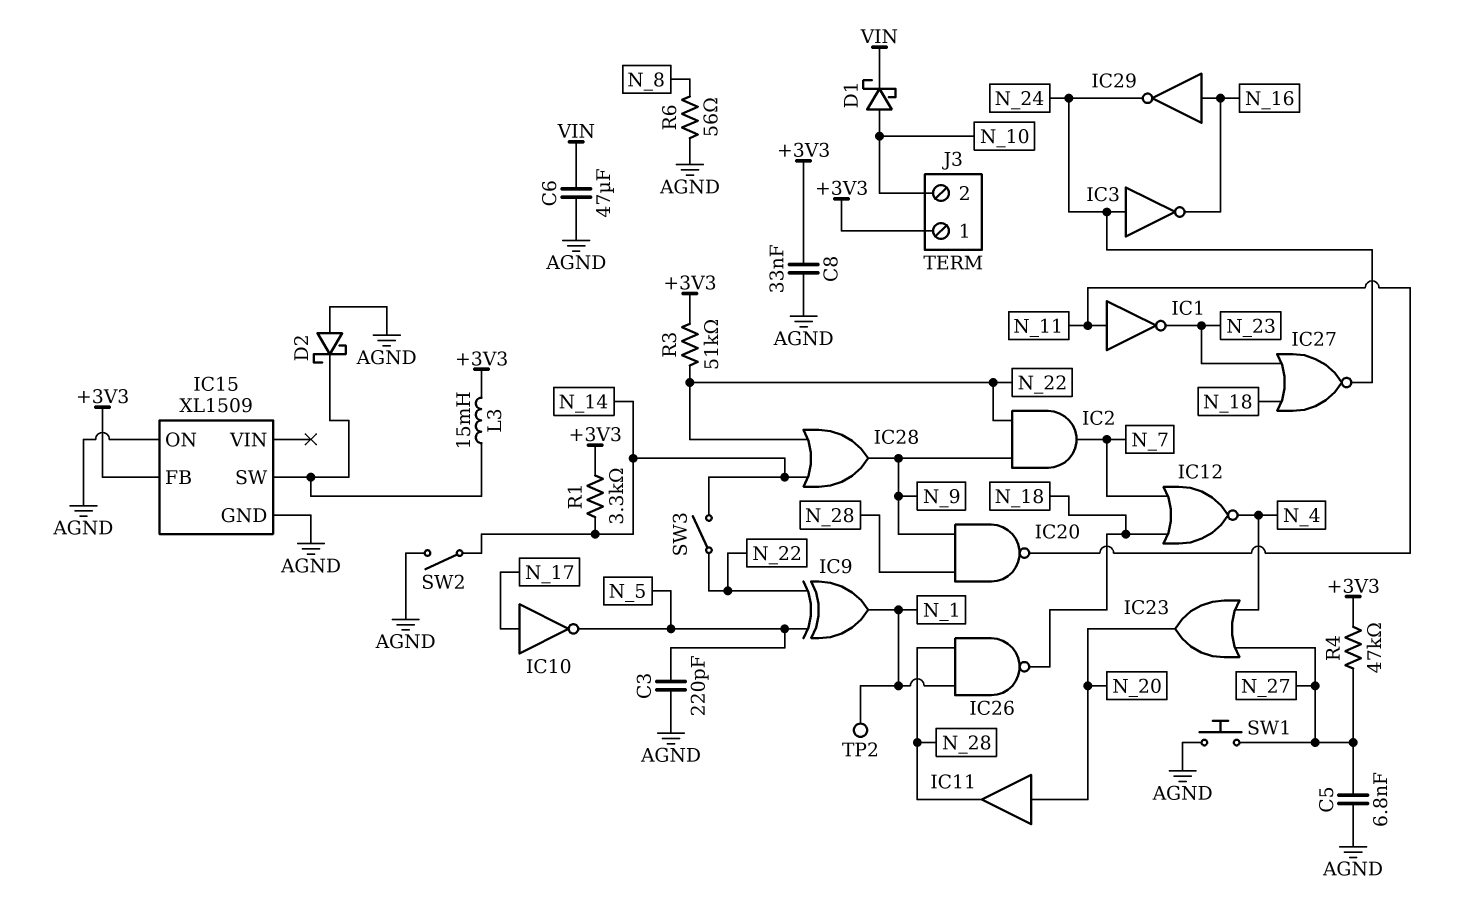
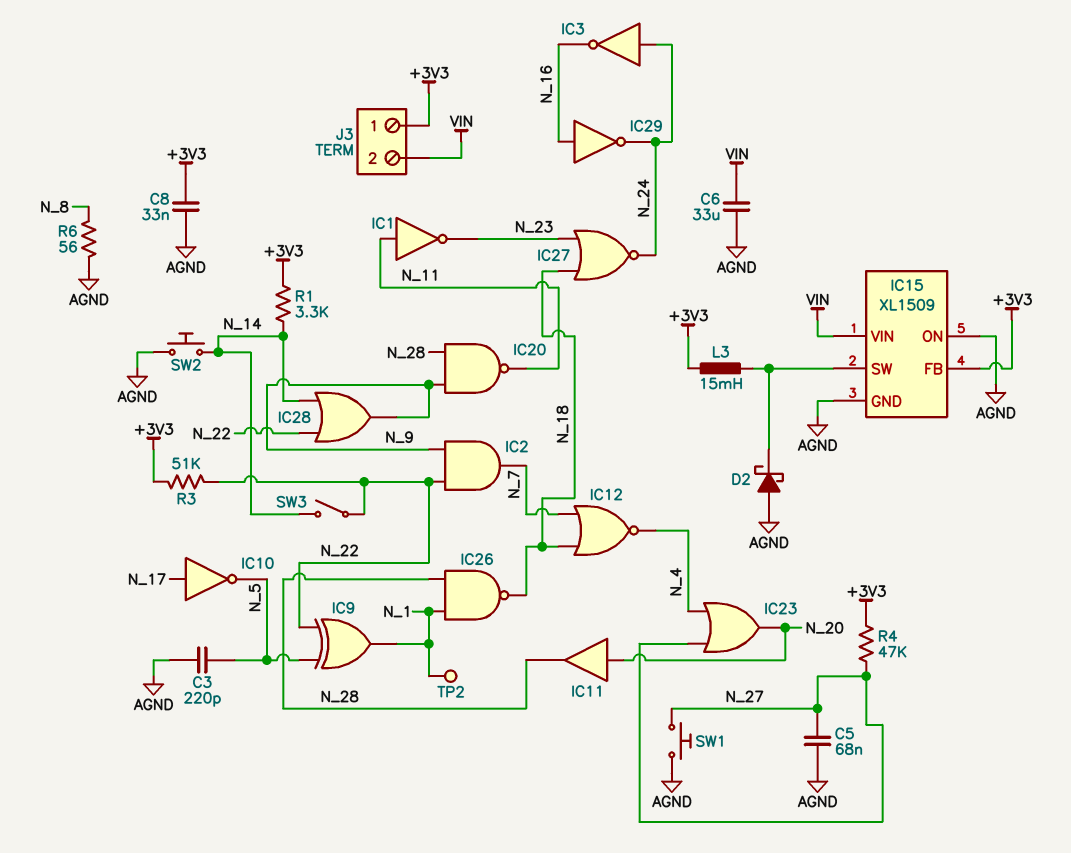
C5: 6.8nF (AGND, N_27) -> 68nF (AGND, N_27)
C6: 47uF (AGND, VIN) -> 33uF (AGND, VIN)
D1: schottky (A N_10, K VIN) -> none
IC15 pin VIN: none -> VIN
J3 pin 2: N_10 -> VIN
SW2: switch (AGND, N_14) -> button (AGND, N_14)

